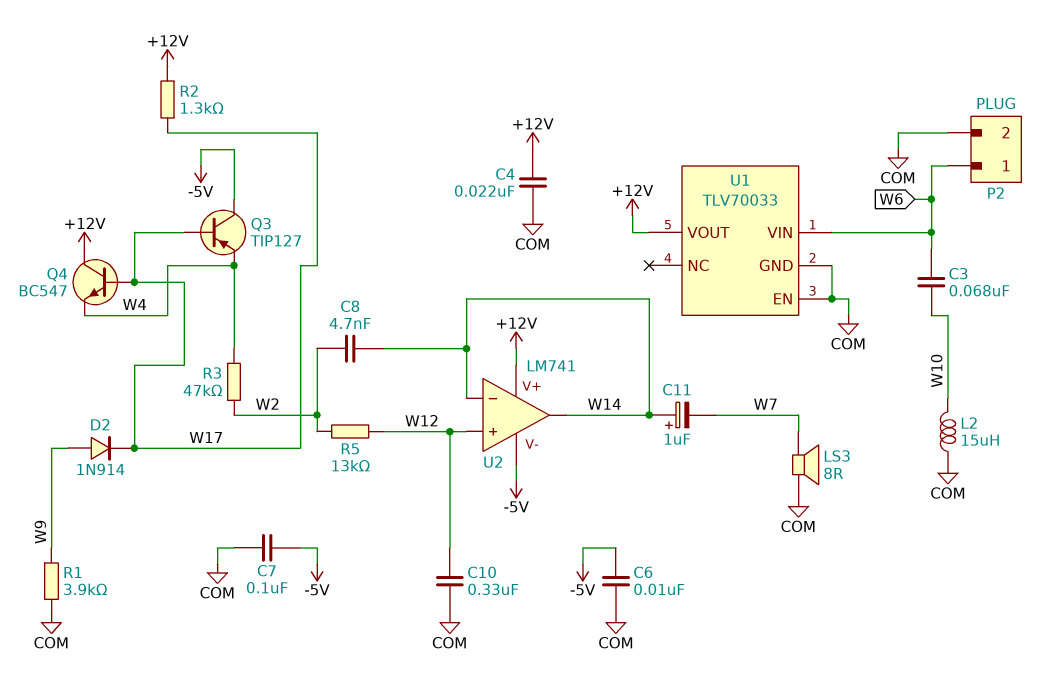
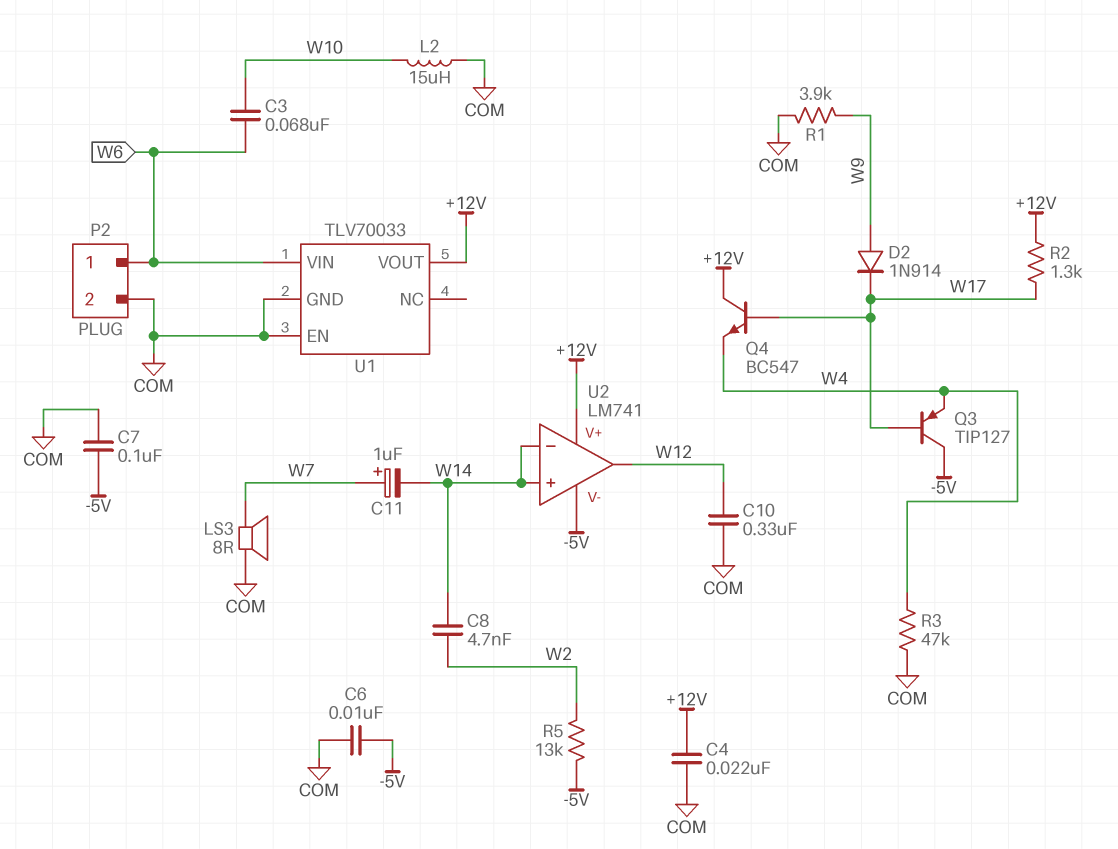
C11: 1uF (plus W14, minus W7) -> 1uF (plus W7, minus W14)
R3: 47k (W2, W4) -> 47k (COM, W4)
R5: 13k (W2, W12) -> 13k (-5V, W2)
U2 pin in+: W12 -> W14
U2 pin out: W14 -> W12

